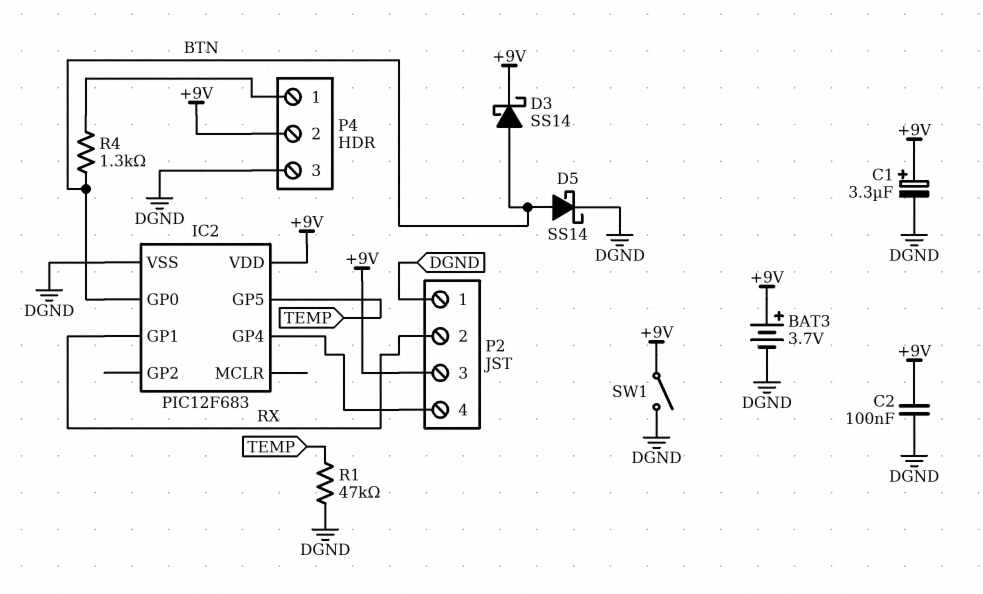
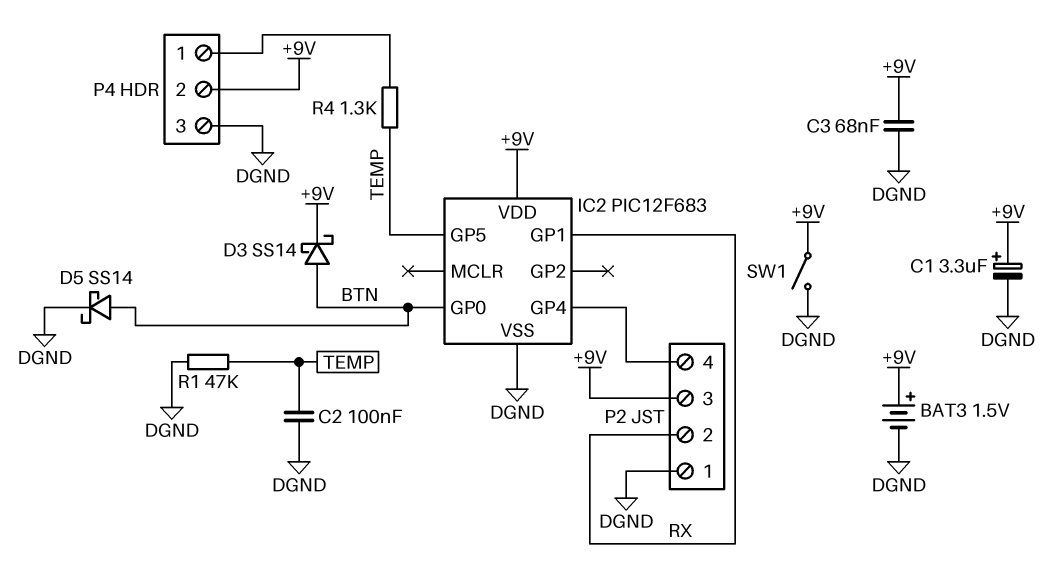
BAT3: 3.7V (plus +9V, minus DGND) -> 1.5V (plus +9V, minus DGND)
C2: 100nF (+9V, DGND) -> 100nF (DGND, TEMP)
C3: none -> 68nF (+9V, DGND)
R4: 1.3k (BTN, P4/1) -> 1.3k (P4/1, TEMP)

